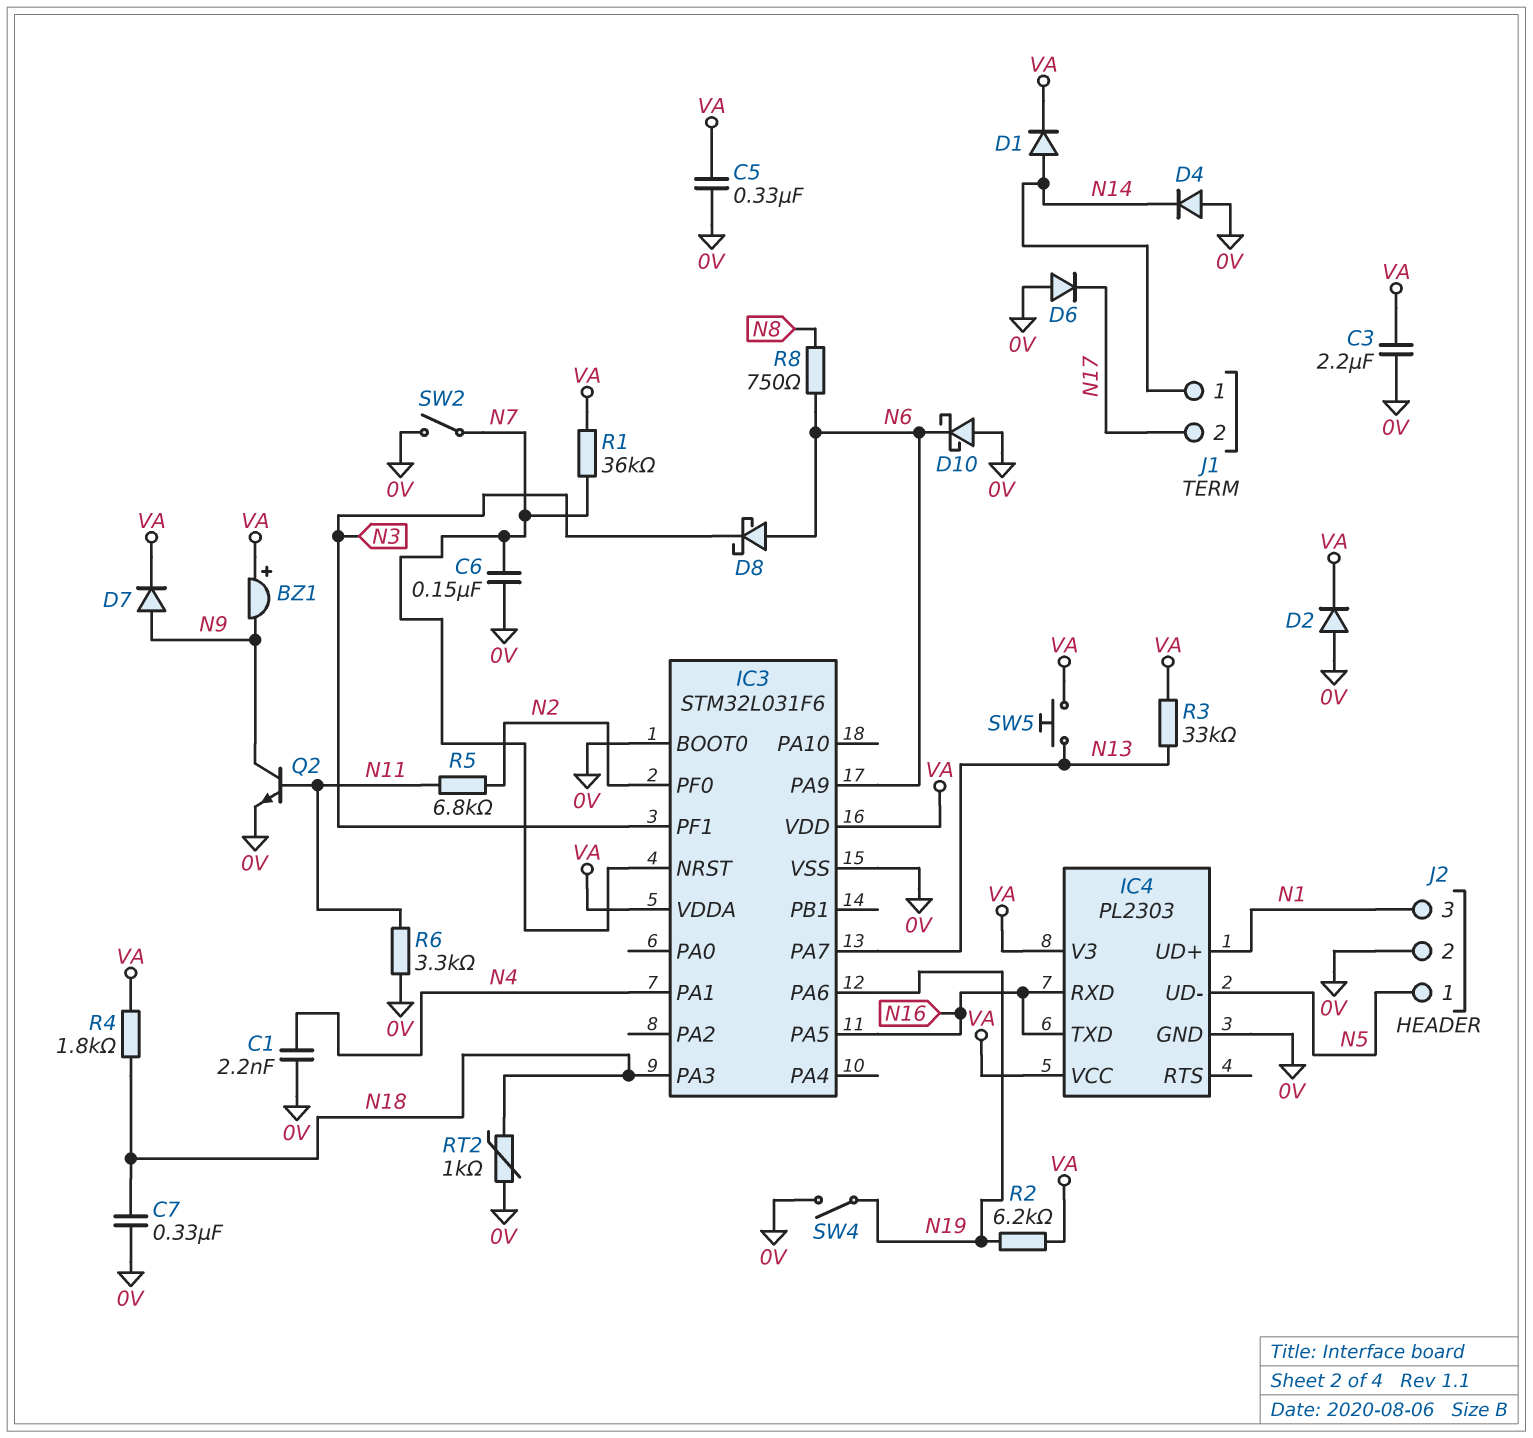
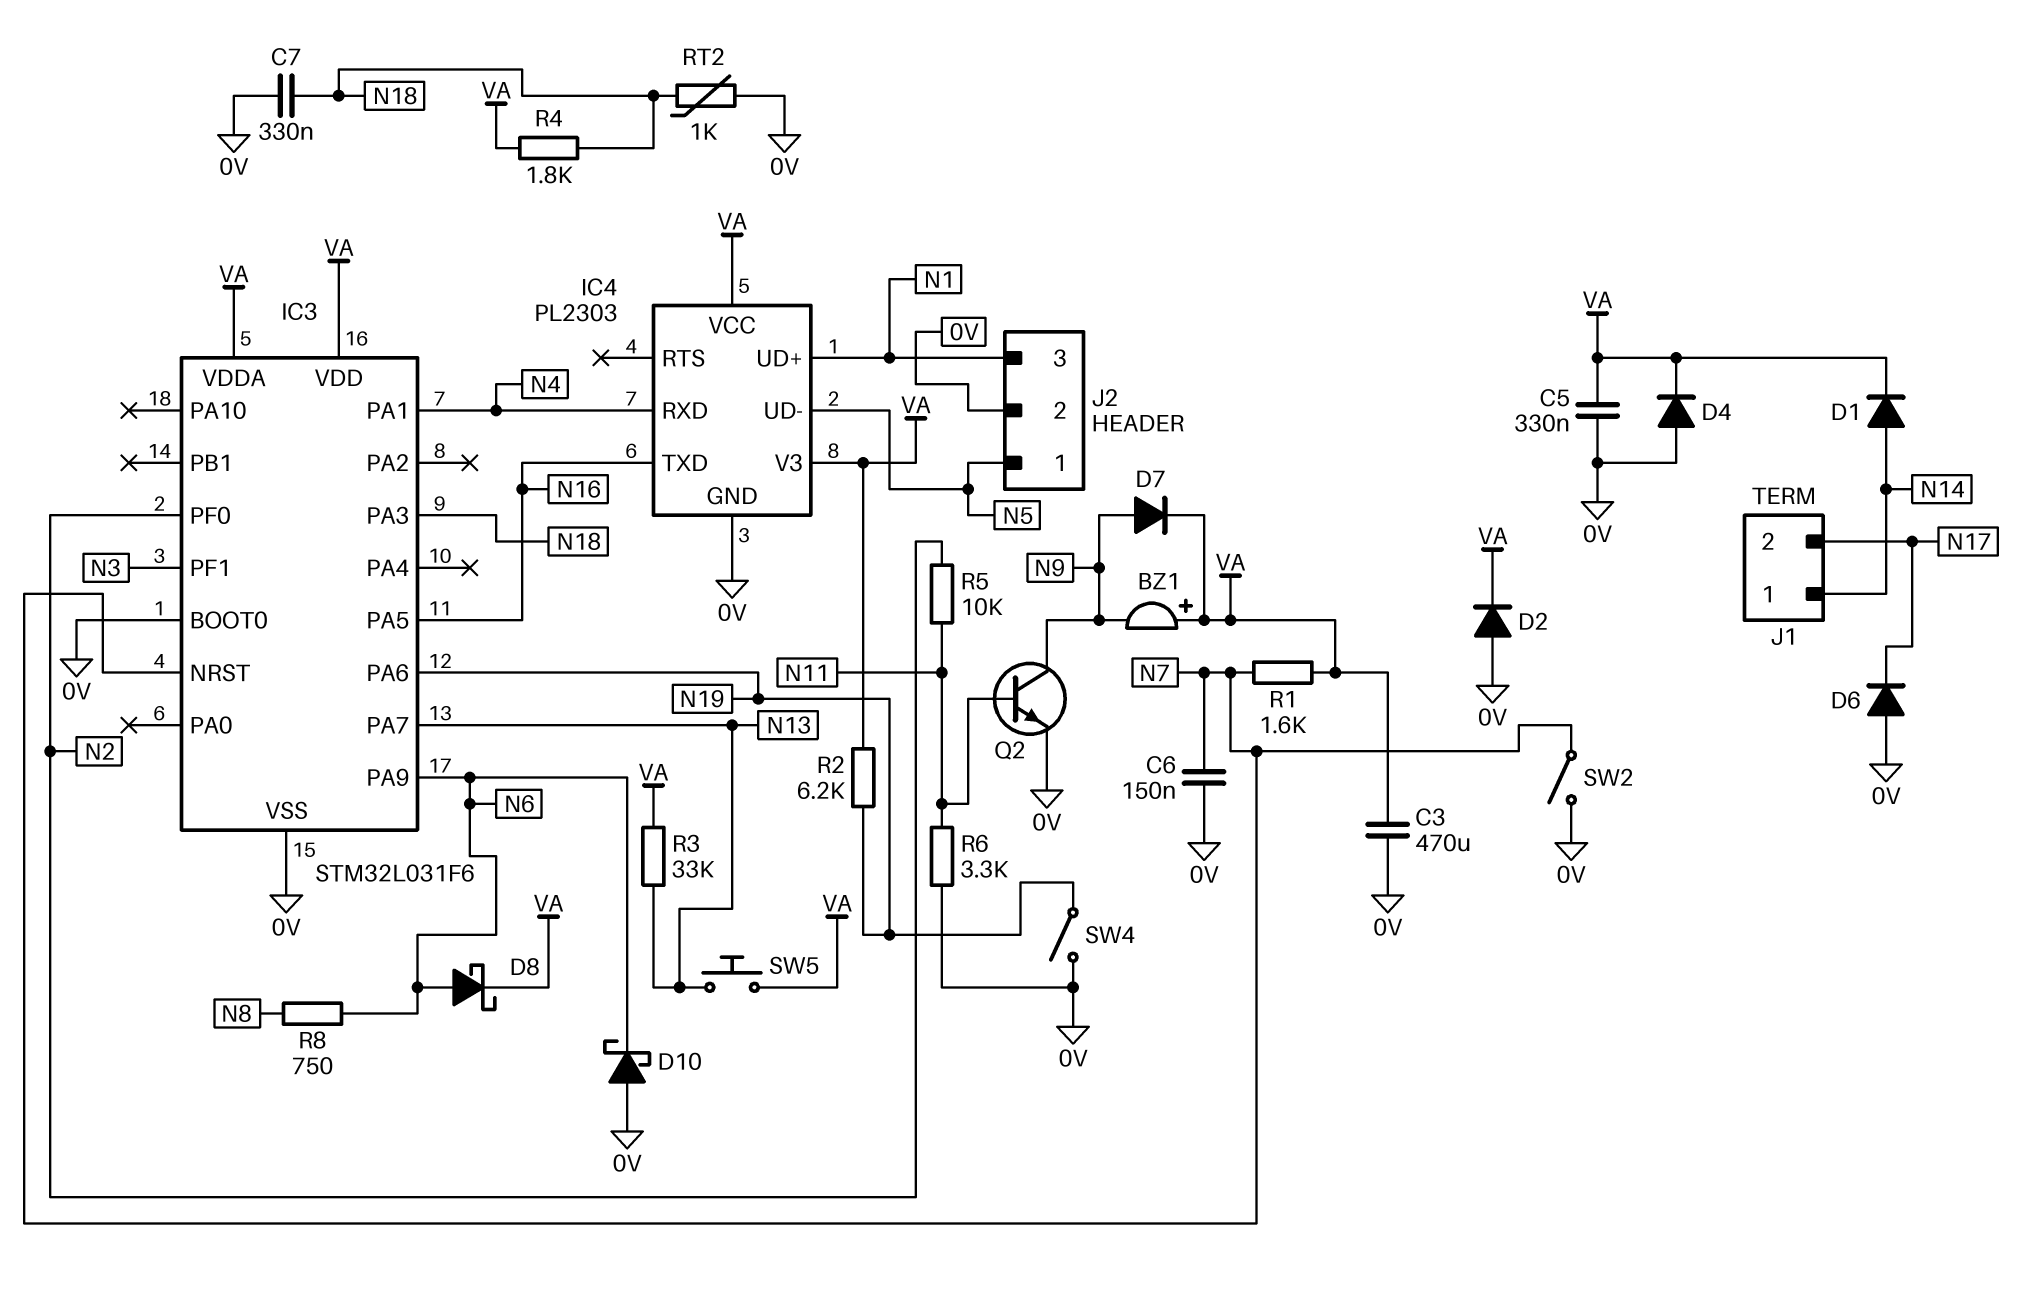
C1: 2.2nF (0V, N4) -> none
C3: 2.2uF (0V, VA) -> 470uF (0V, VA)
D4: diode (A 0V, K N14) -> diode (A 0V, K VA)
D8: schottky (A N6, K N3) -> schottky (A N6, K VA)
IC4 pin RXD: N16 -> N4
R1: 36k (N7, VA) -> 1.6k (N7, VA)
R5: 6.8k (N2, N11) -> 10k (N2, N11)

